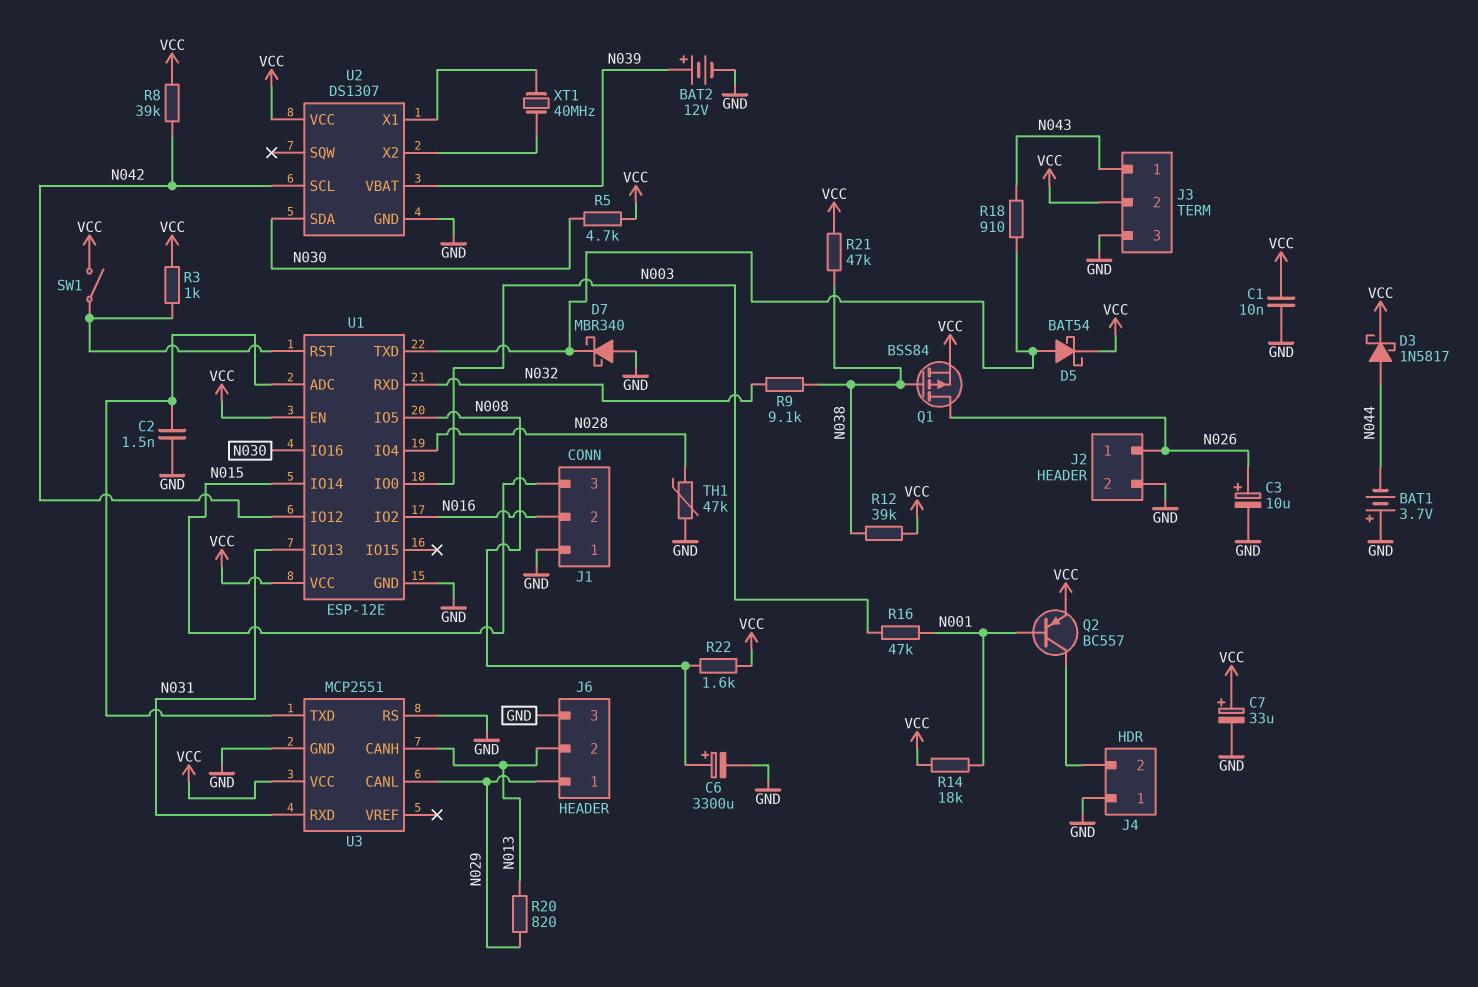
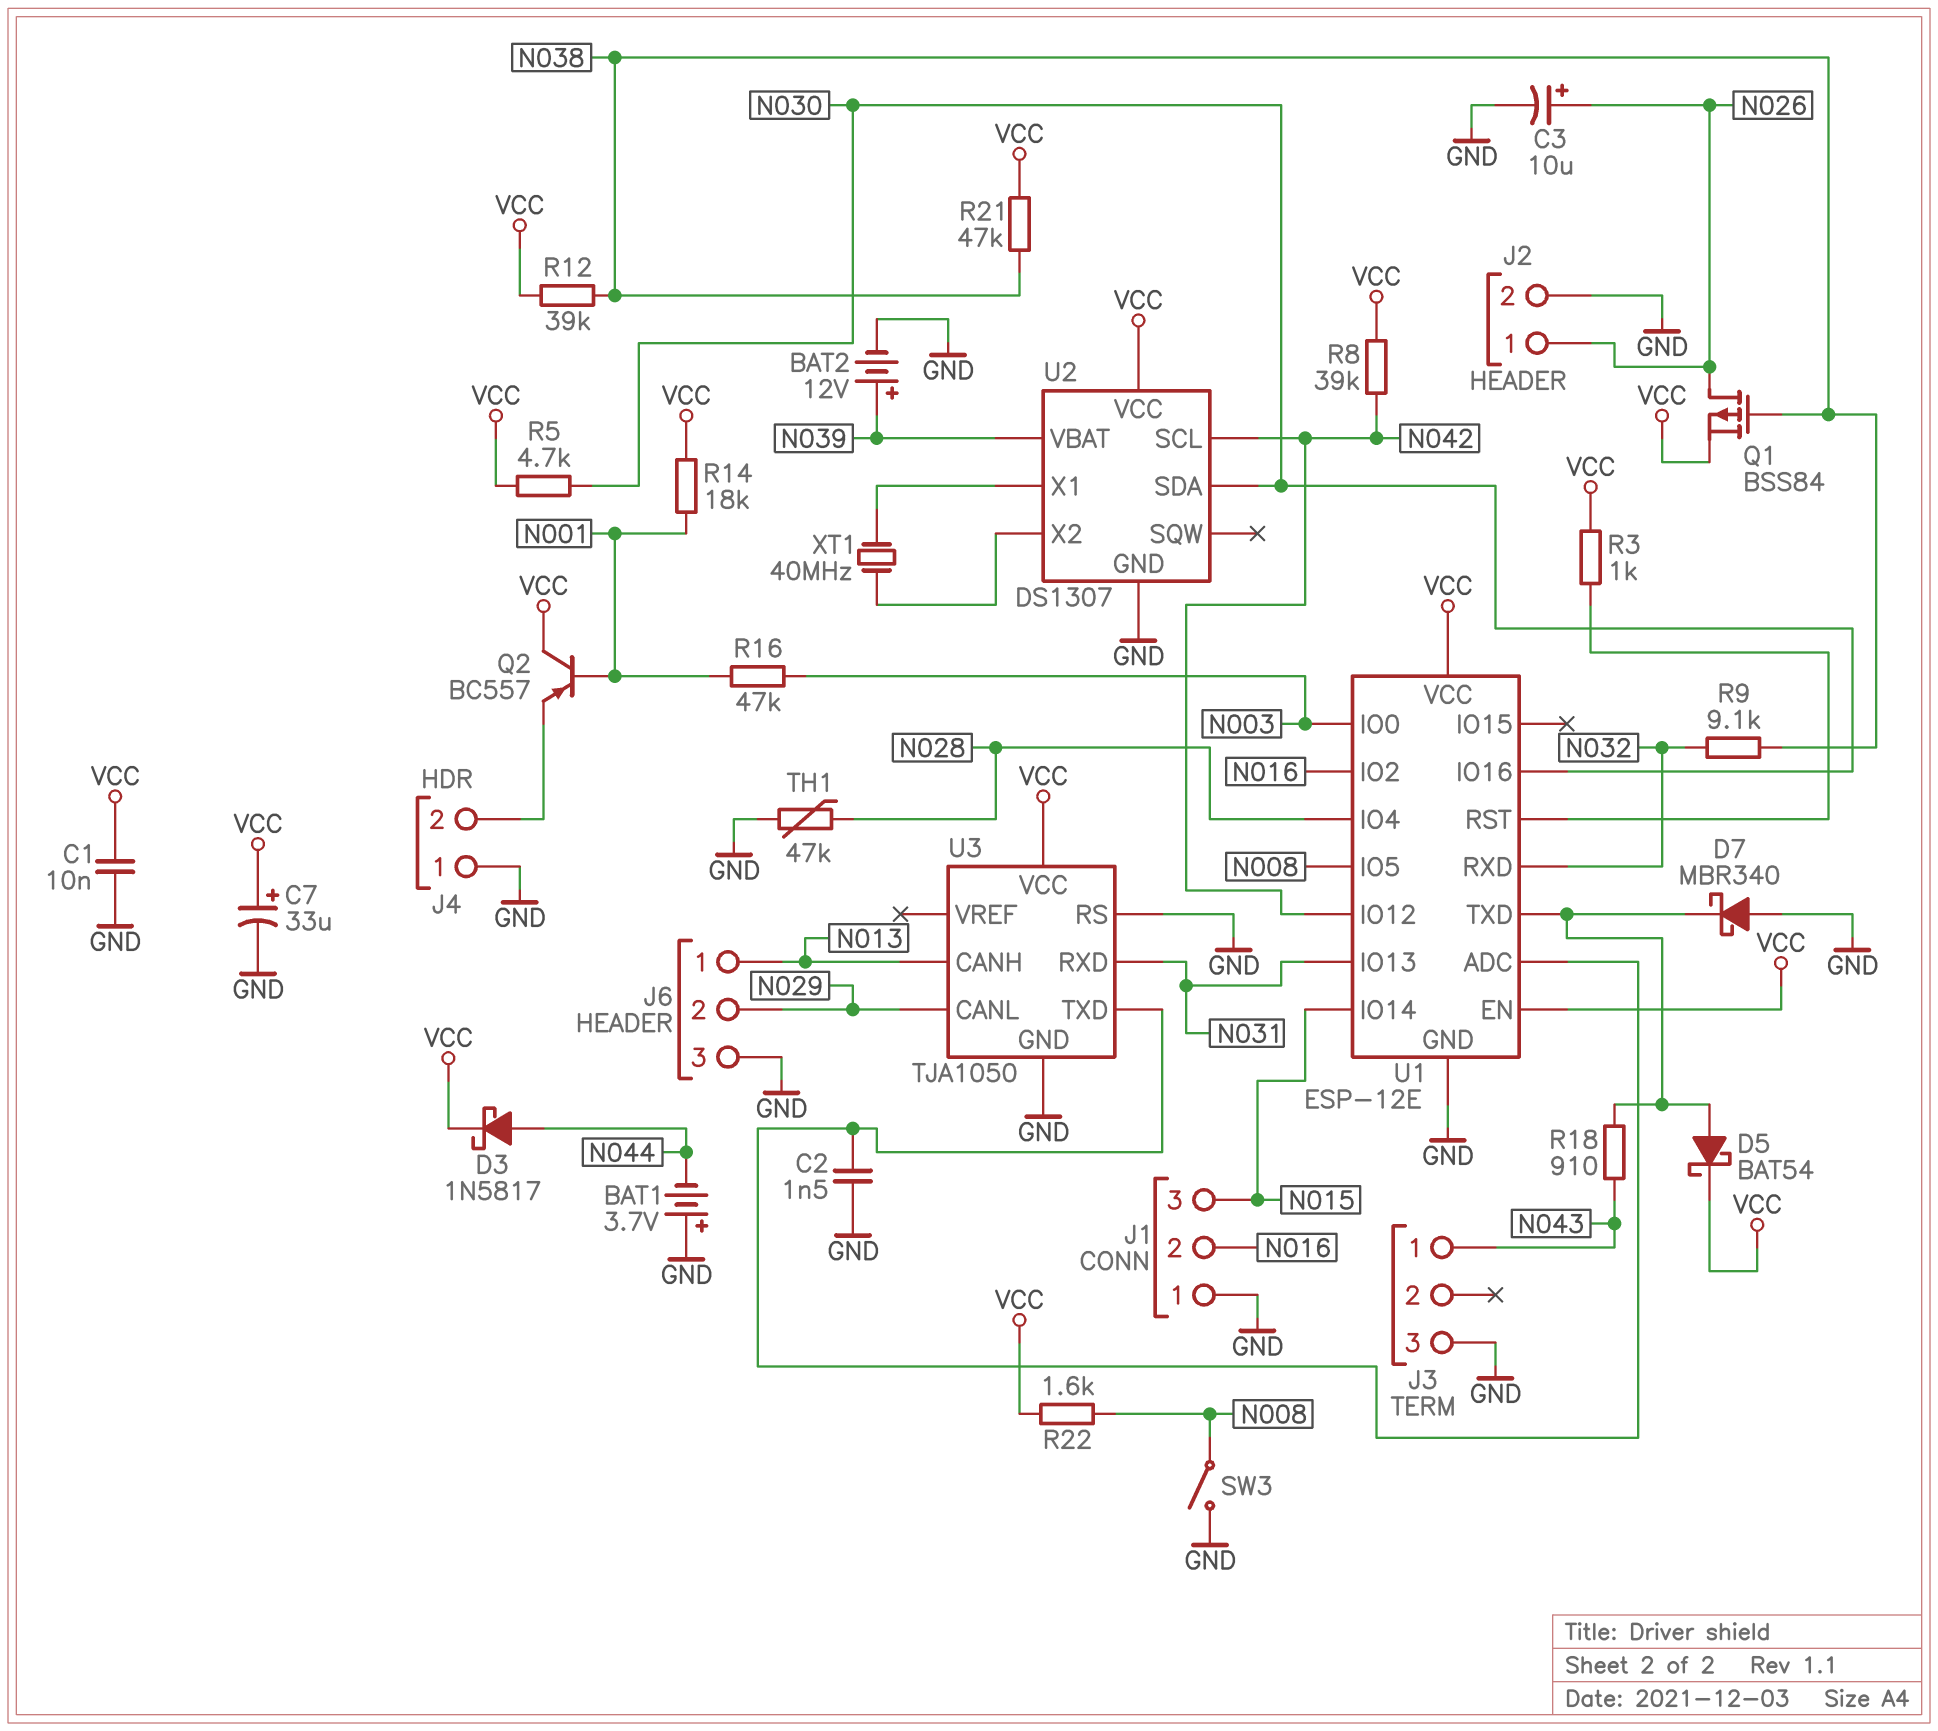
C6: 3300uF (plus N008, minus GND) -> none
J3 pin 2: VCC -> none
J6 pin 1: N029 -> N013
J6 pin 2: N013 -> N029
Q2: PNP BC557 (B N001, C J4/2, E VCC) -> PNP BC557 (B N001, C VCC, E J4/2)
R20: 820 (N013, N029) -> none
SW1: switch (U1/RST, VCC) -> none
SW3: none -> switch (GND, N008)
U3: MCP2551 -> TJA1050

